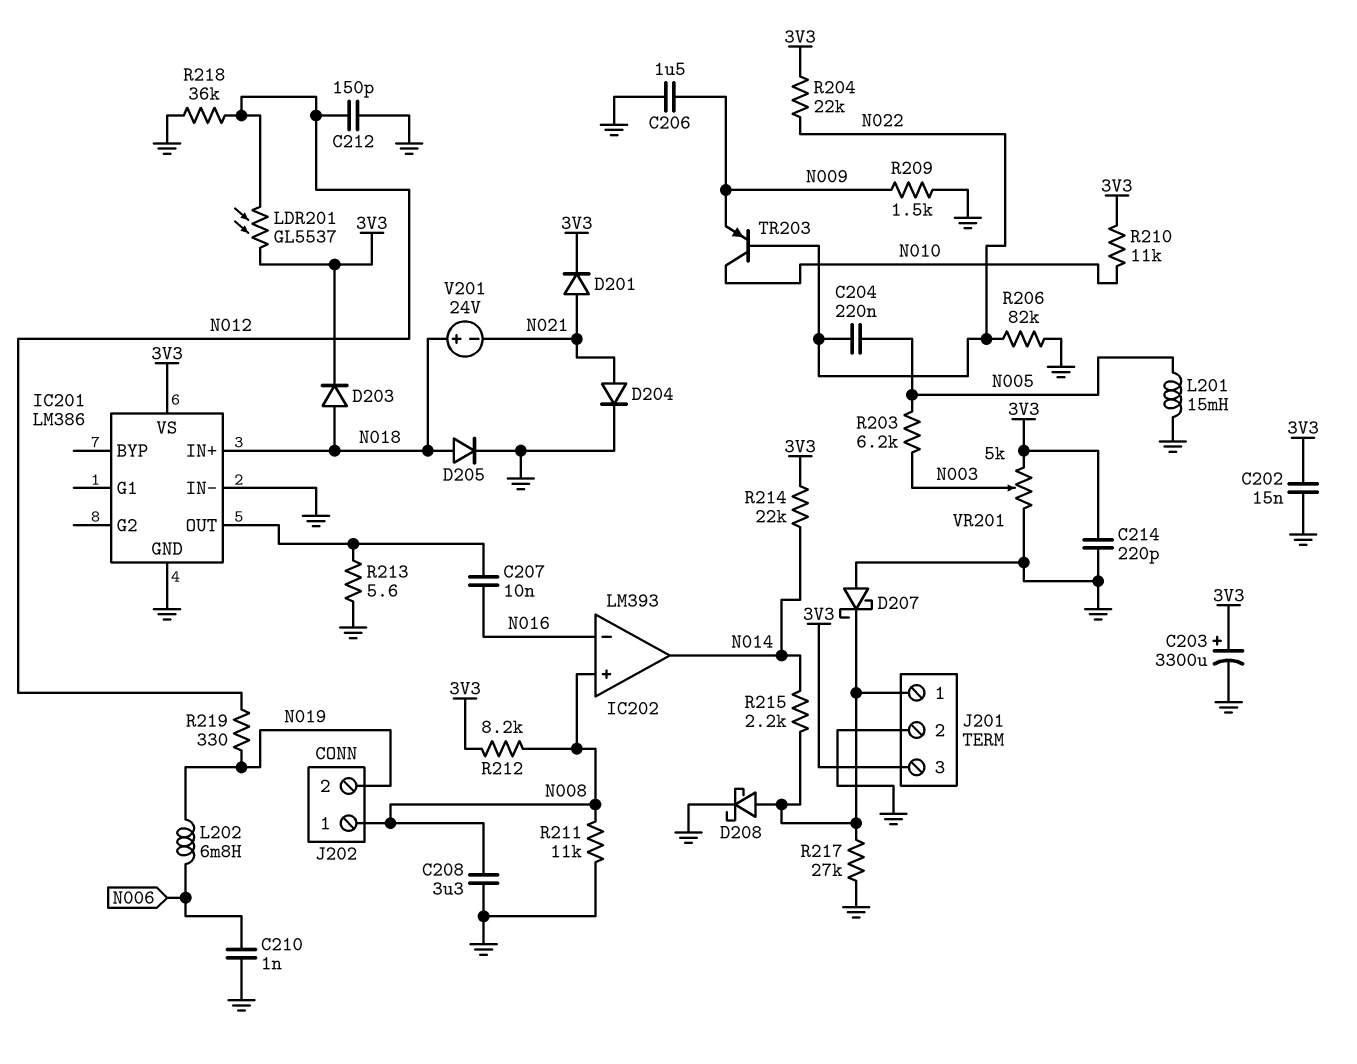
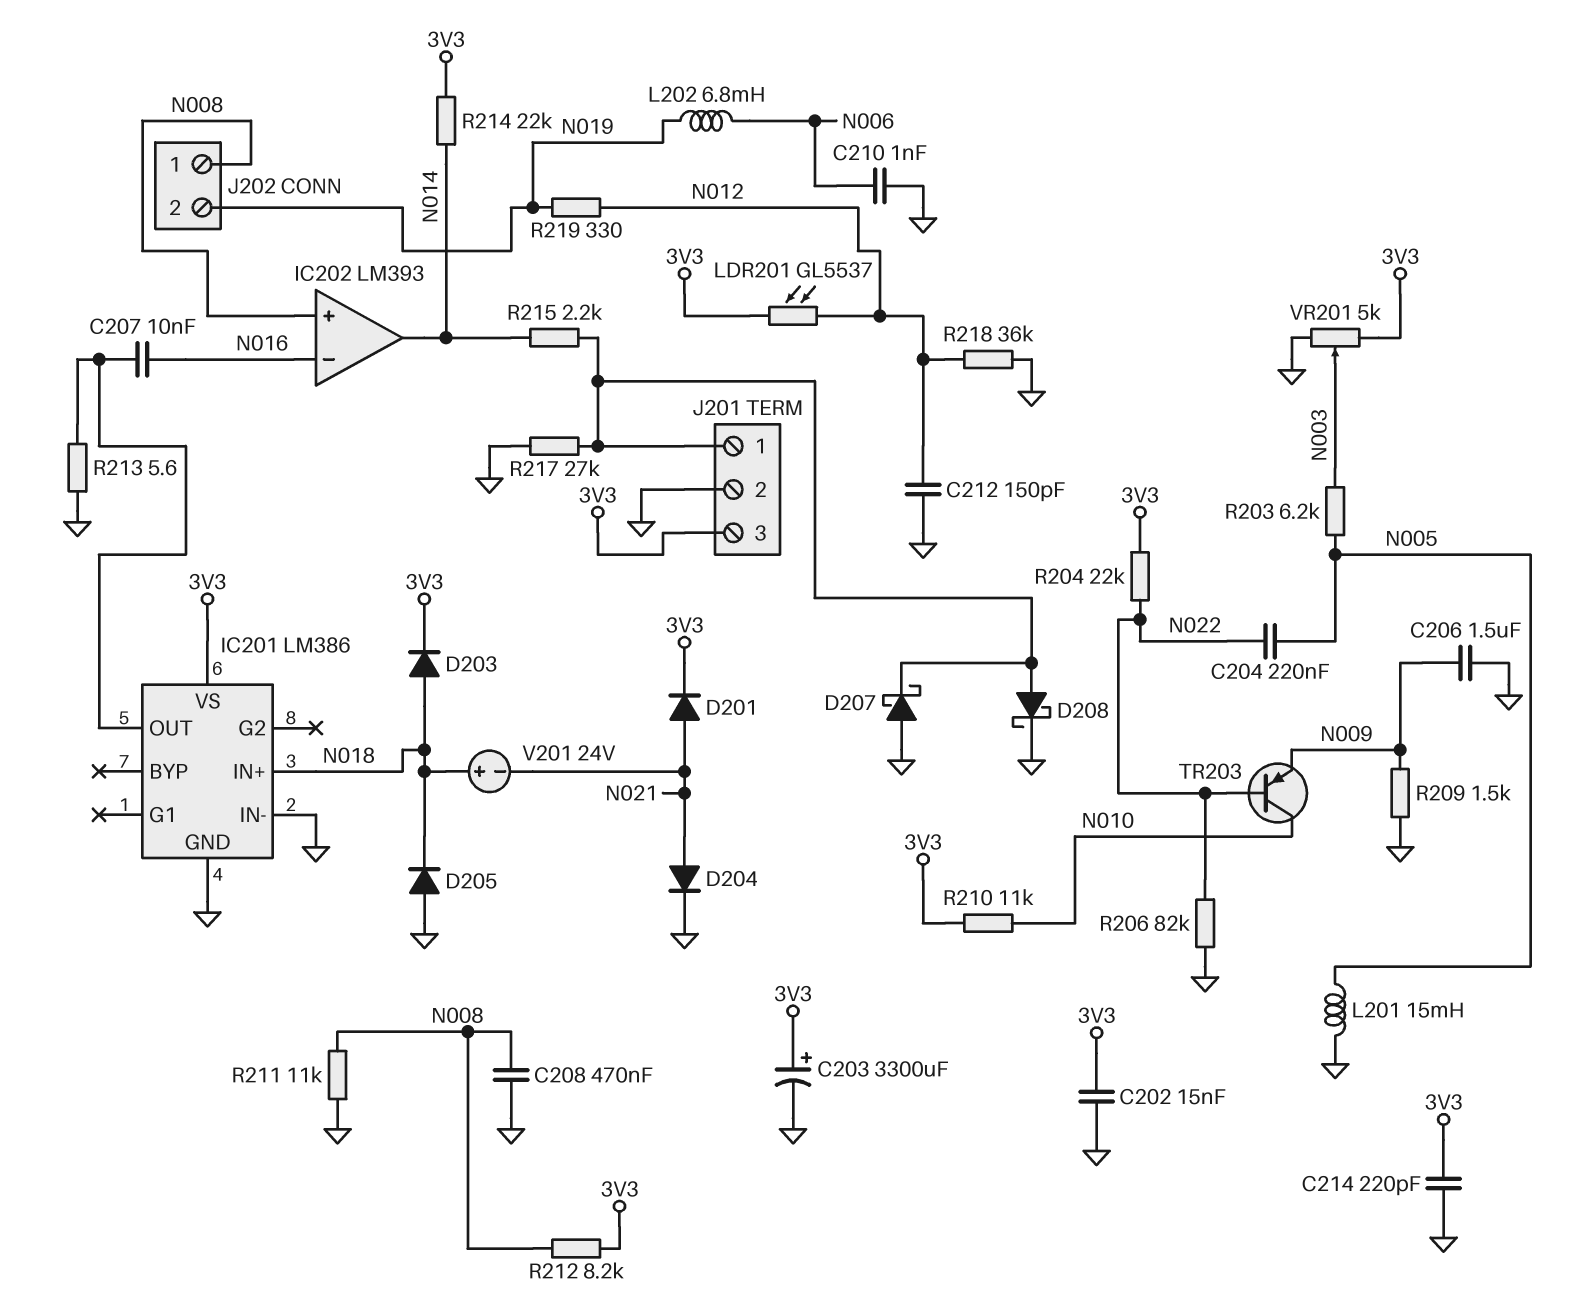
C208: 3.3uF (GND, N008) -> 470nF (GND, N008)
D205: diode (A N018, K GND) -> diode (A GND, K N018)

